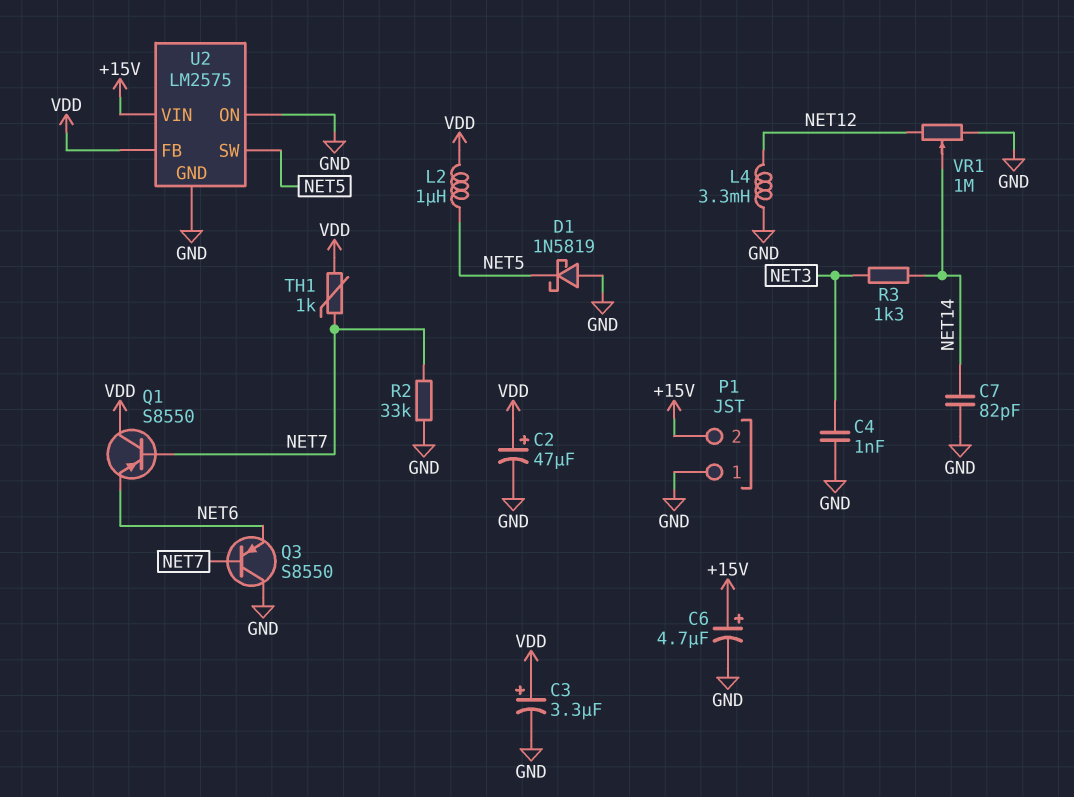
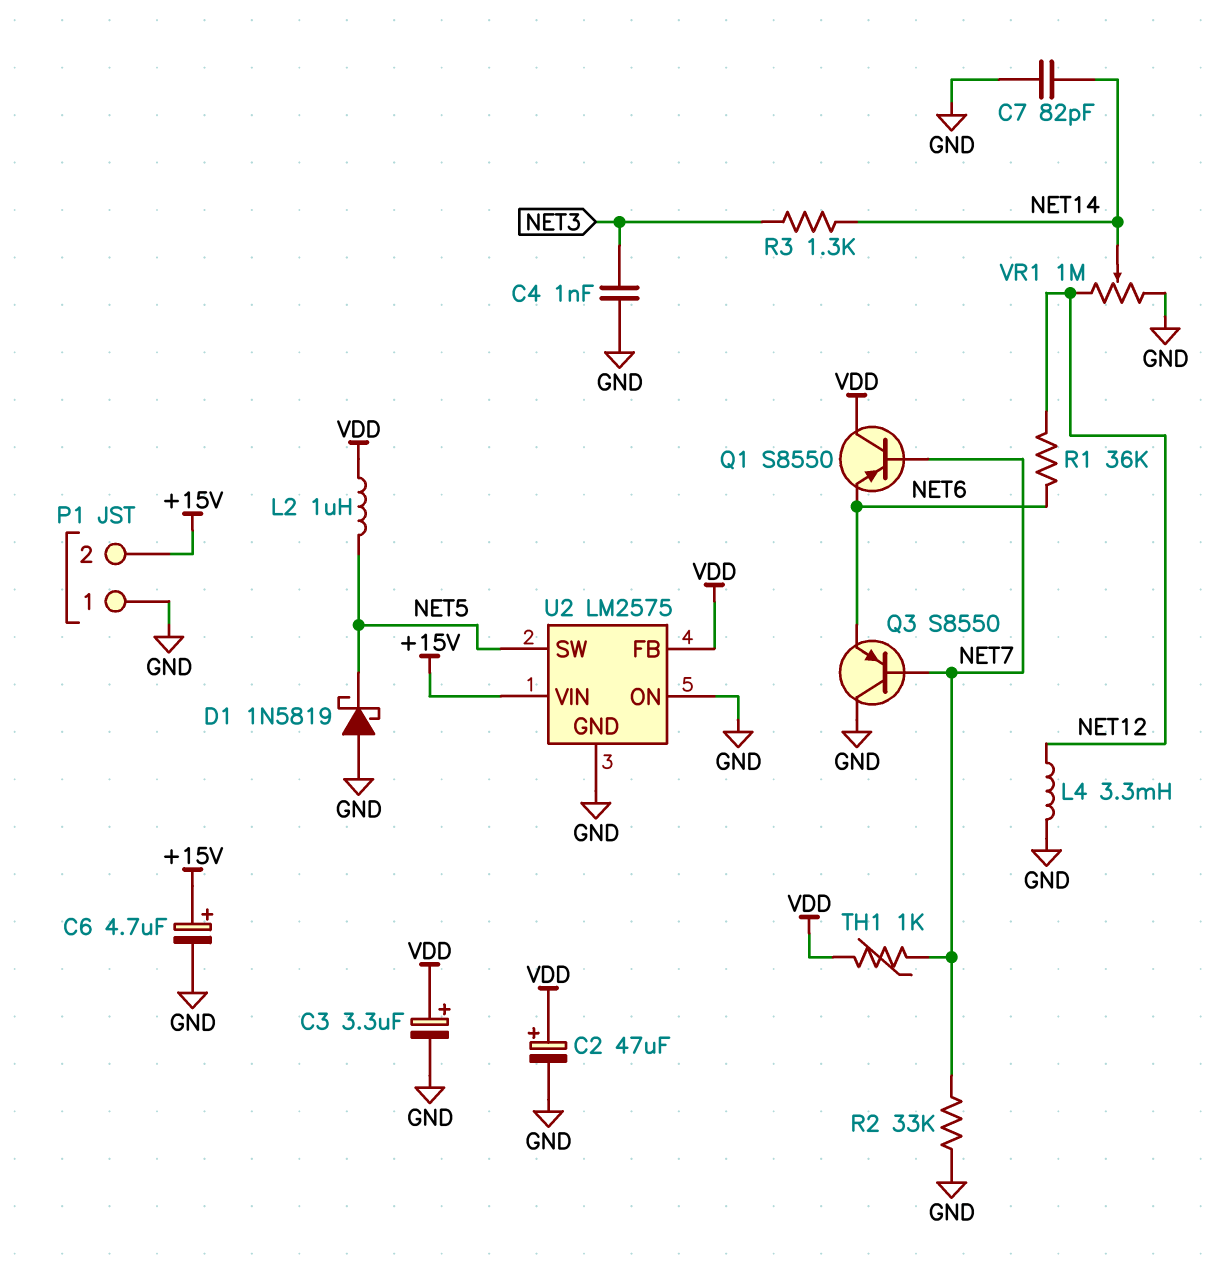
R1: none -> 36k (NET6, NET12)

